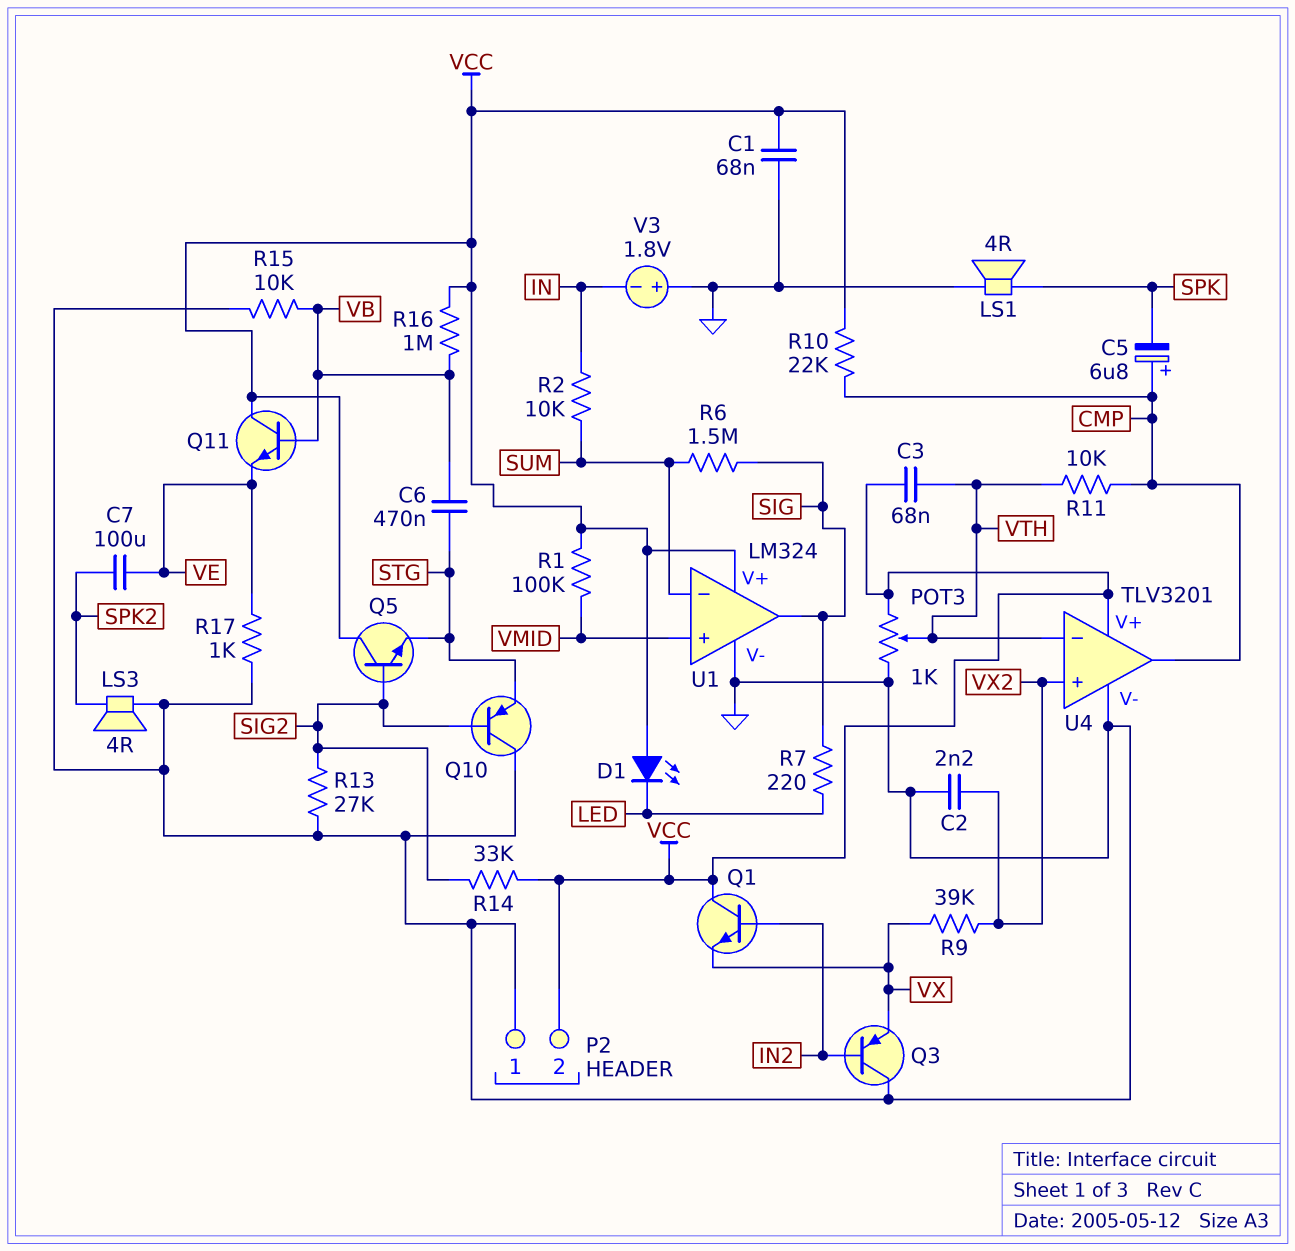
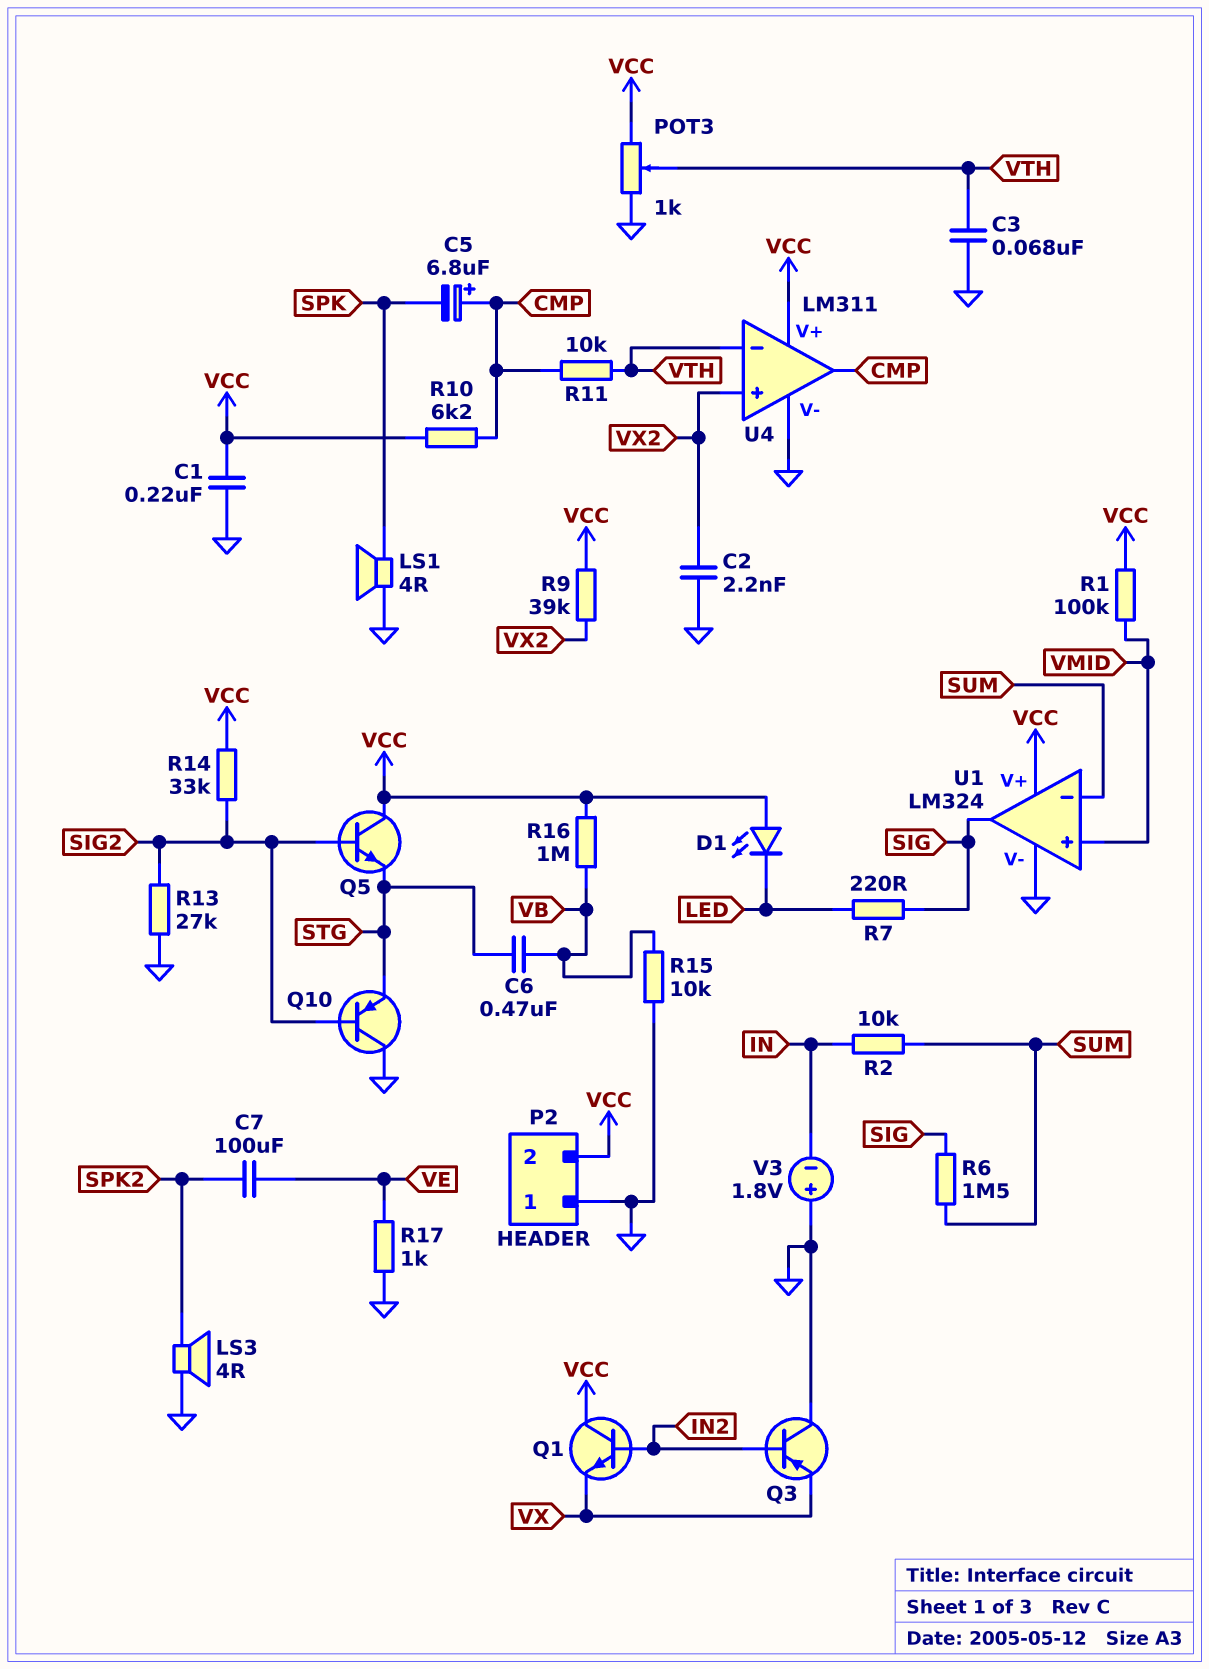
C1: 68nF (GND, VCC) -> 220nF (GND, VCC)
C3: 68nF (VCC, VTH) -> 68nF (GND, VTH)
Q11: NPN (B VB, C VCC, E VE) -> none
R9: 39k (VX, VX2) -> 39k (VCC, VX2)
R10: 22k (CMP, VCC) -> 6.2k (CMP, VCC)
U4: TLV3201 -> LM311

